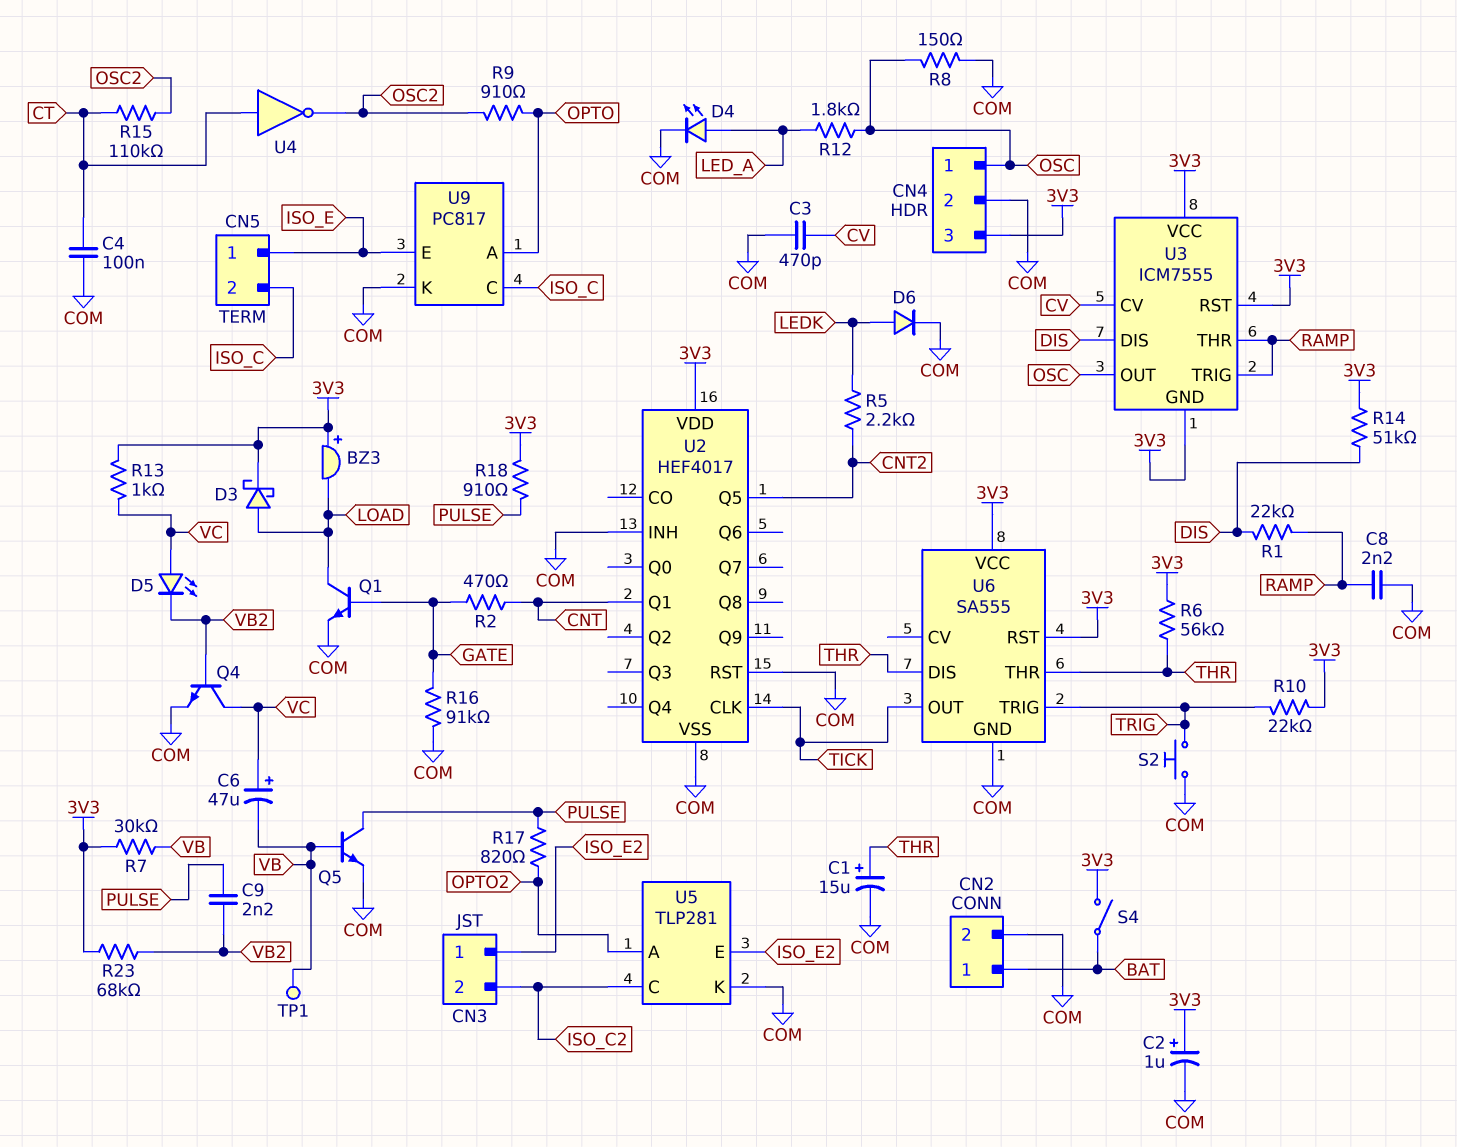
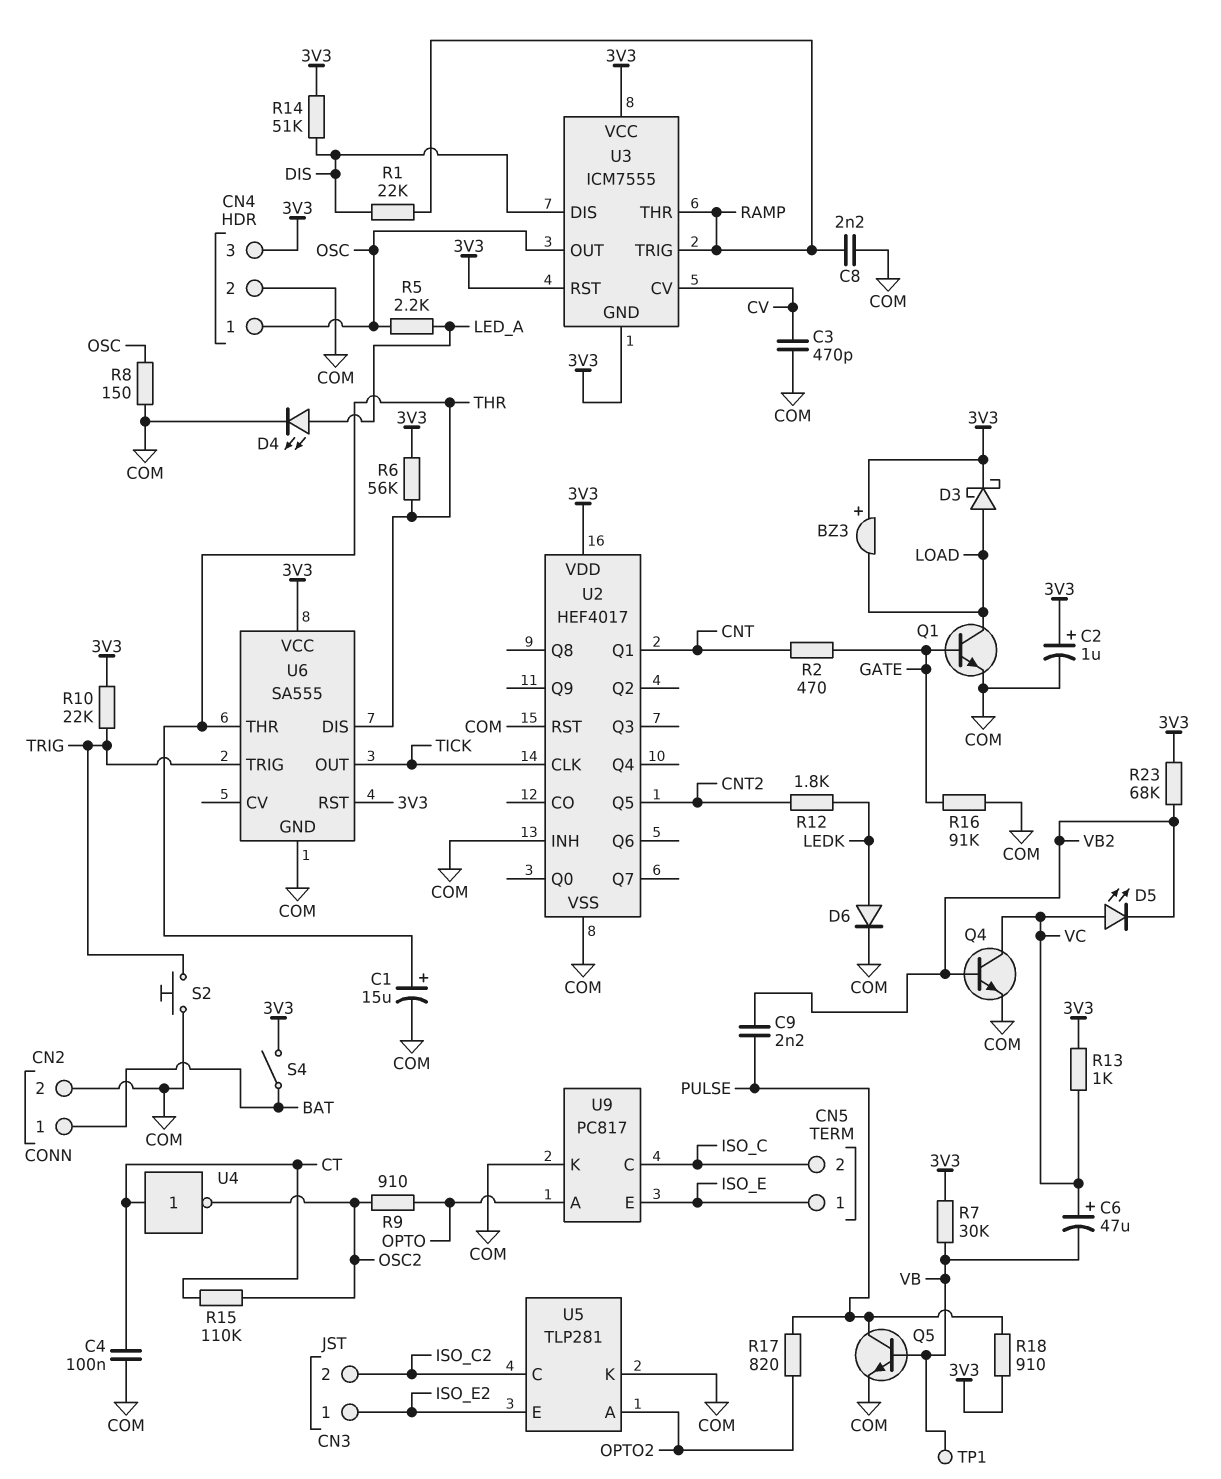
R5: 2.2k (CNT2, LEDK) -> 2.2k (LED_A, OSC)
R12: 1.8k (LED_A, OSC) -> 1.8k (CNT2, LEDK)

